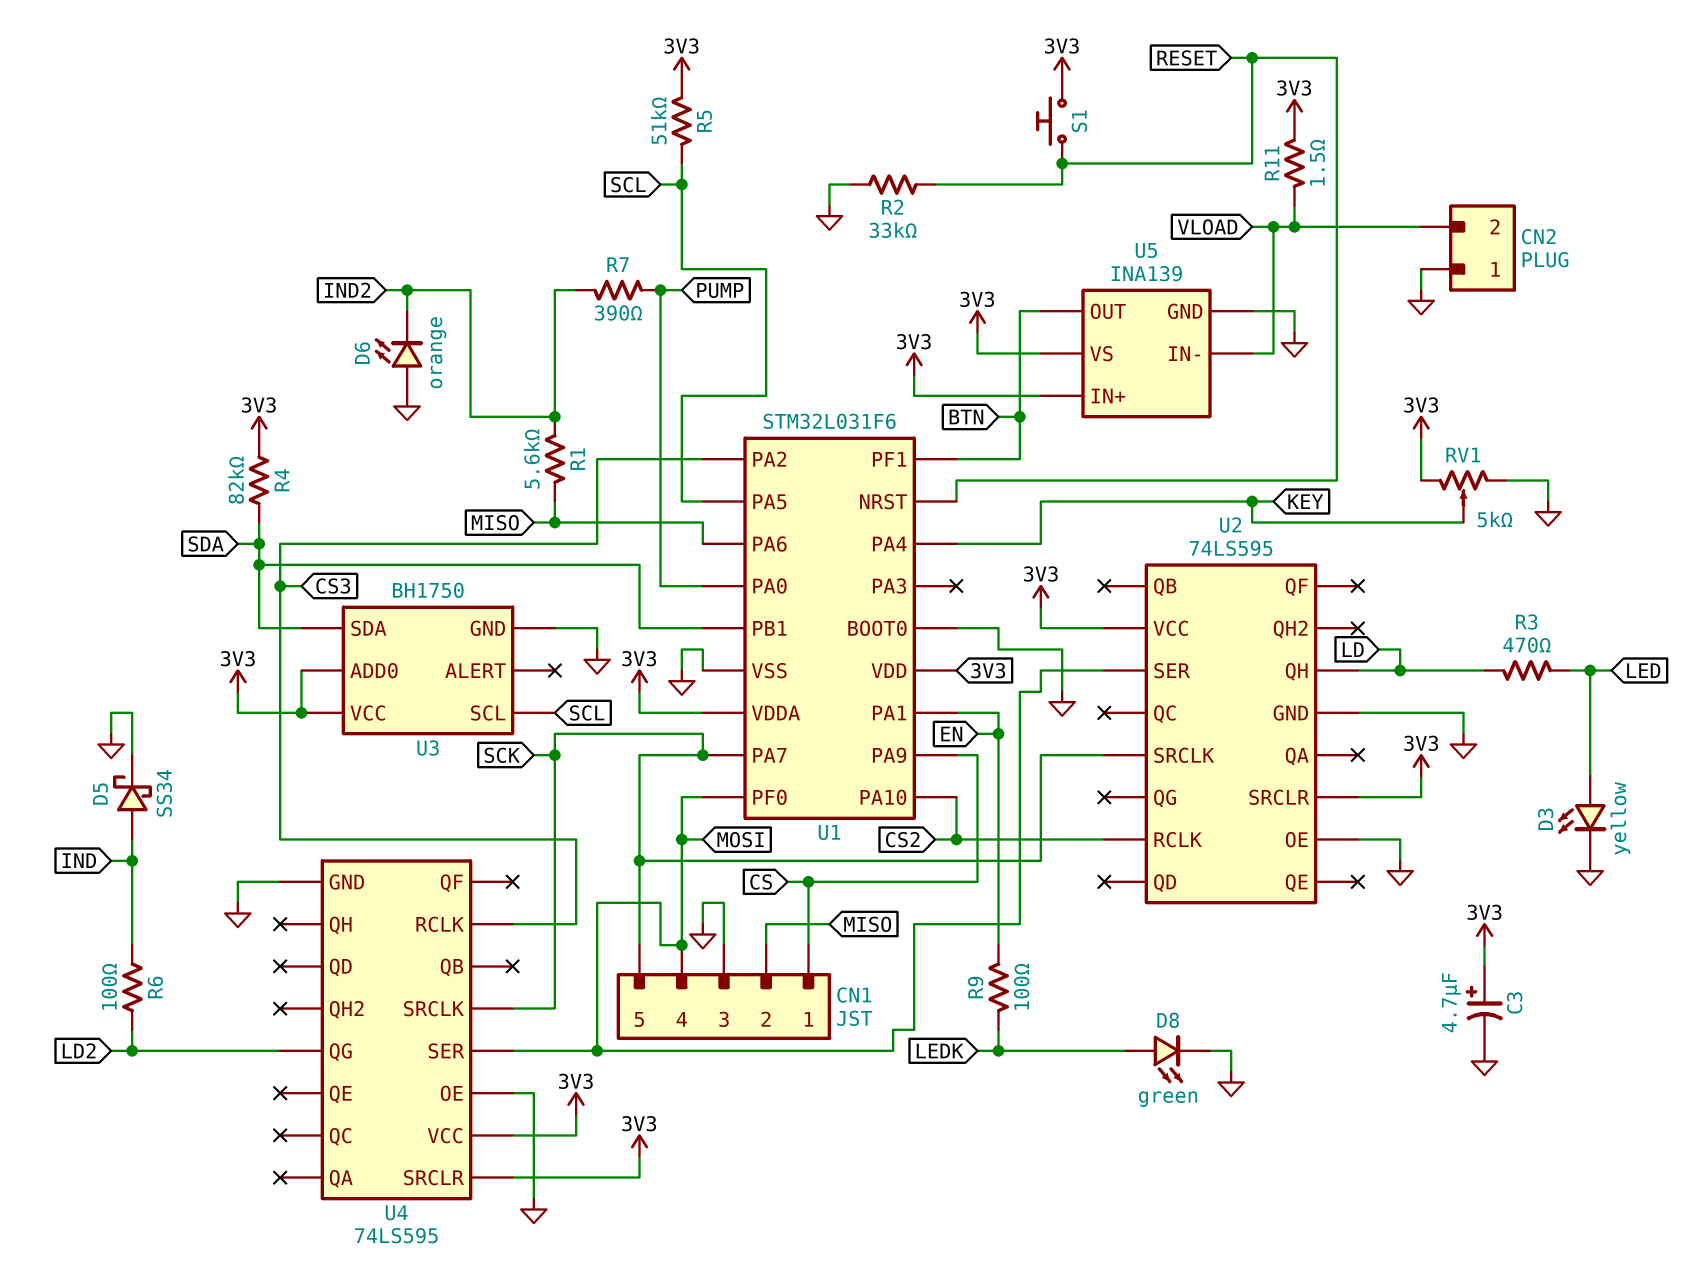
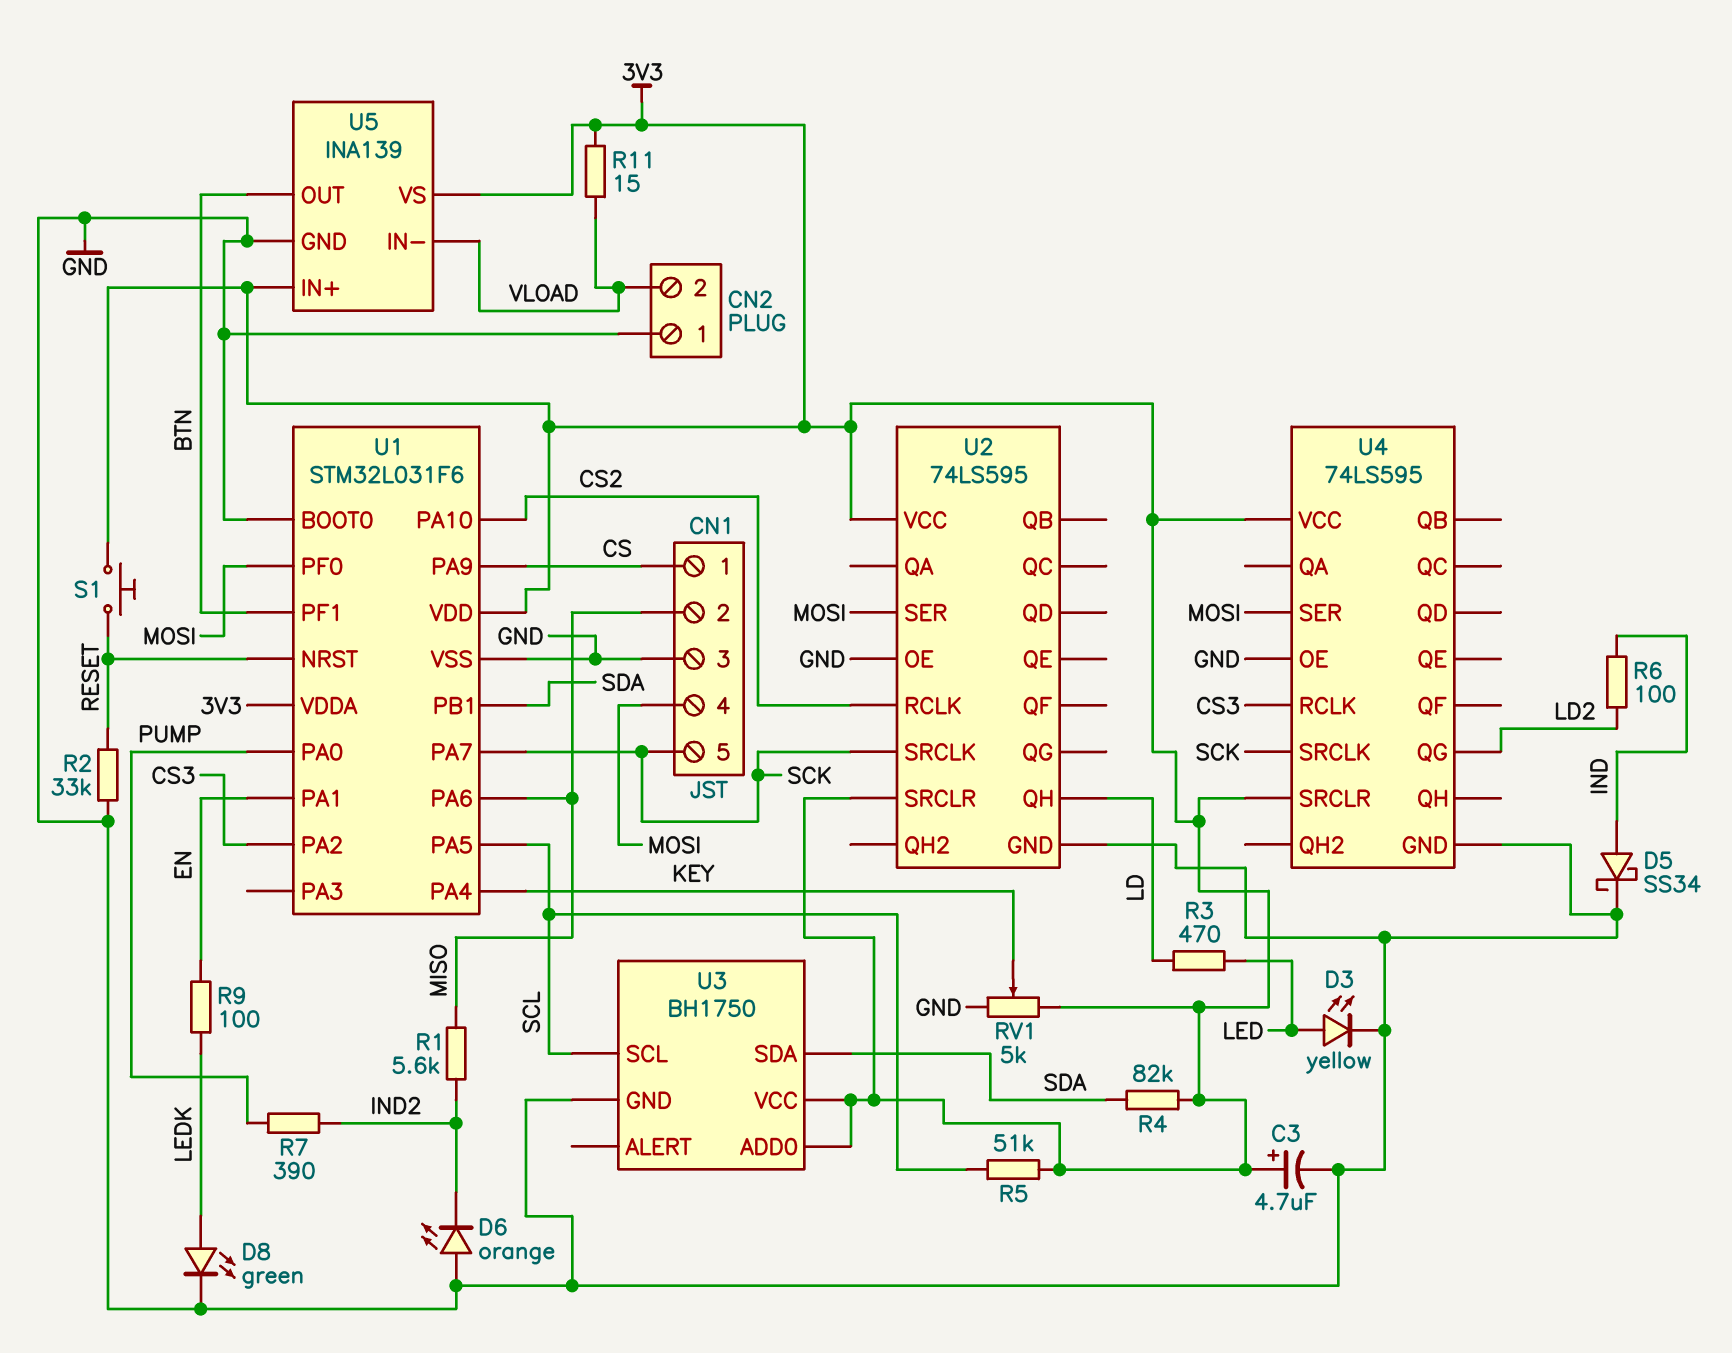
R11: 1.5 (3V3, VLOAD) -> 15 (3V3, VLOAD)

